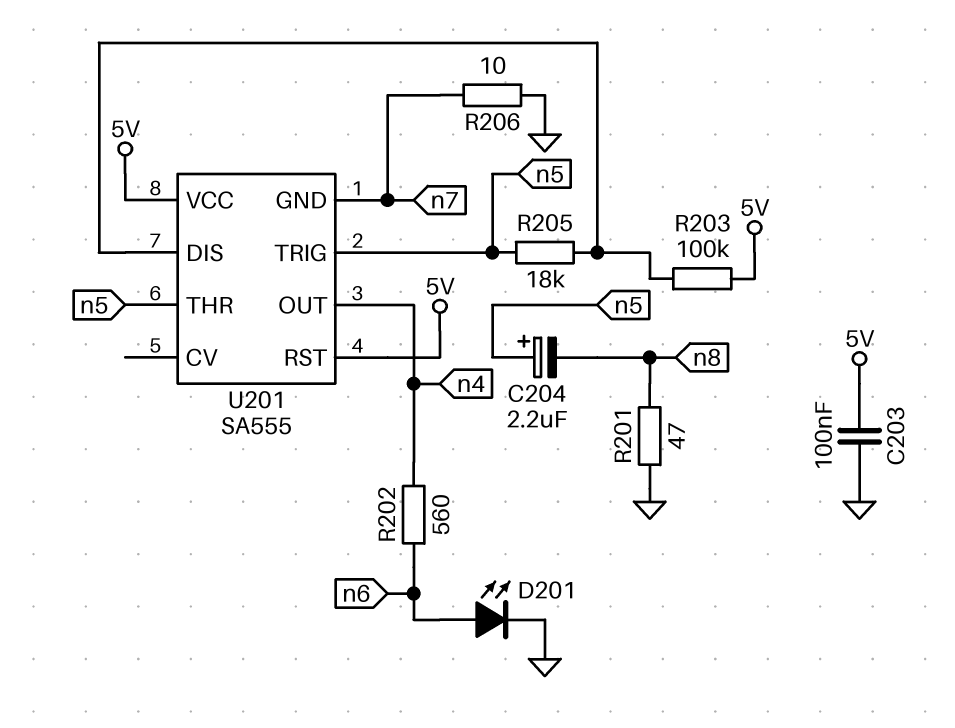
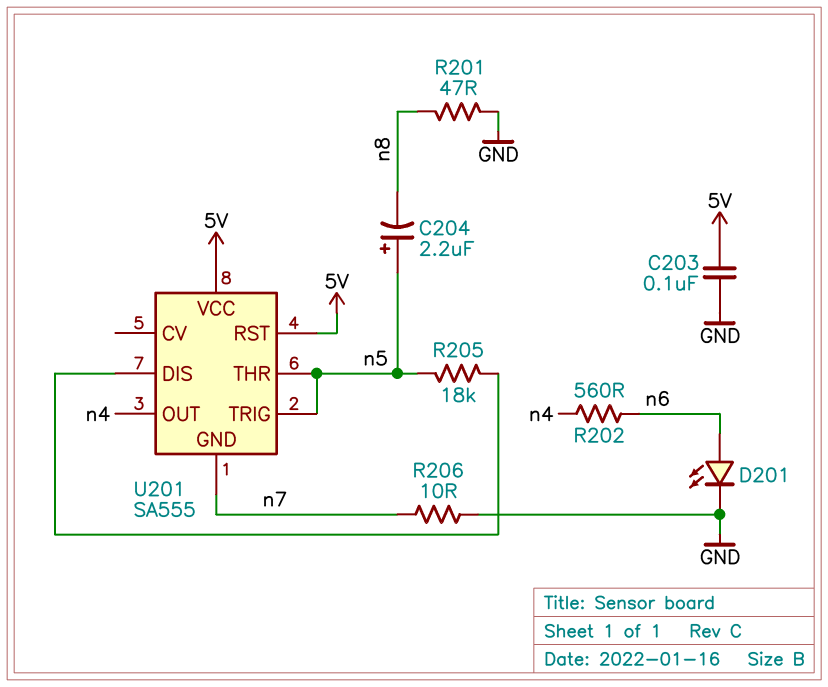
R203: 100k (5V, U201/DIS) -> none

